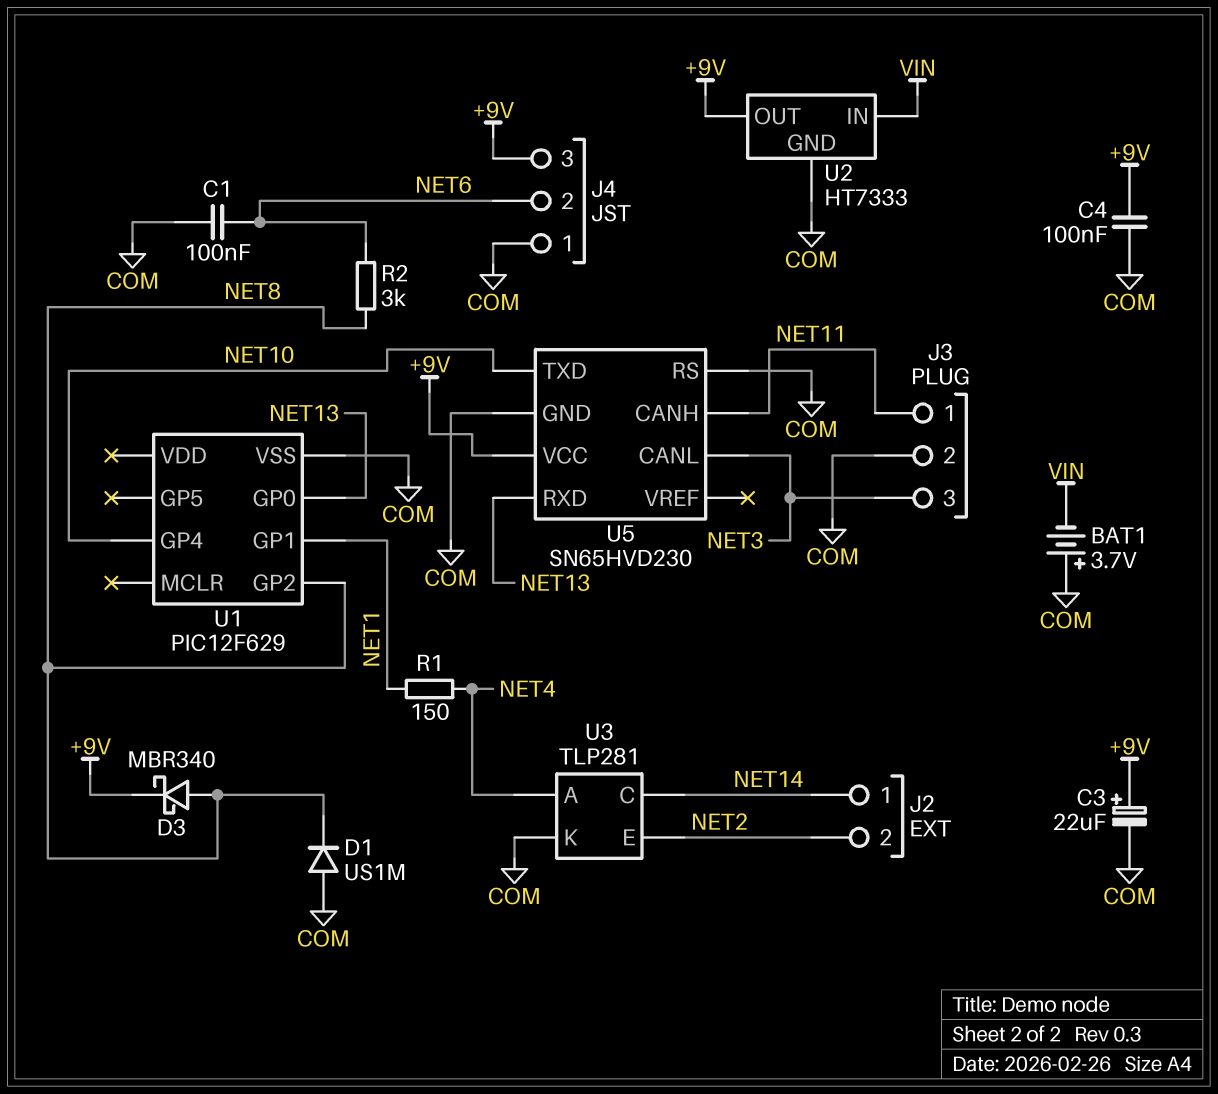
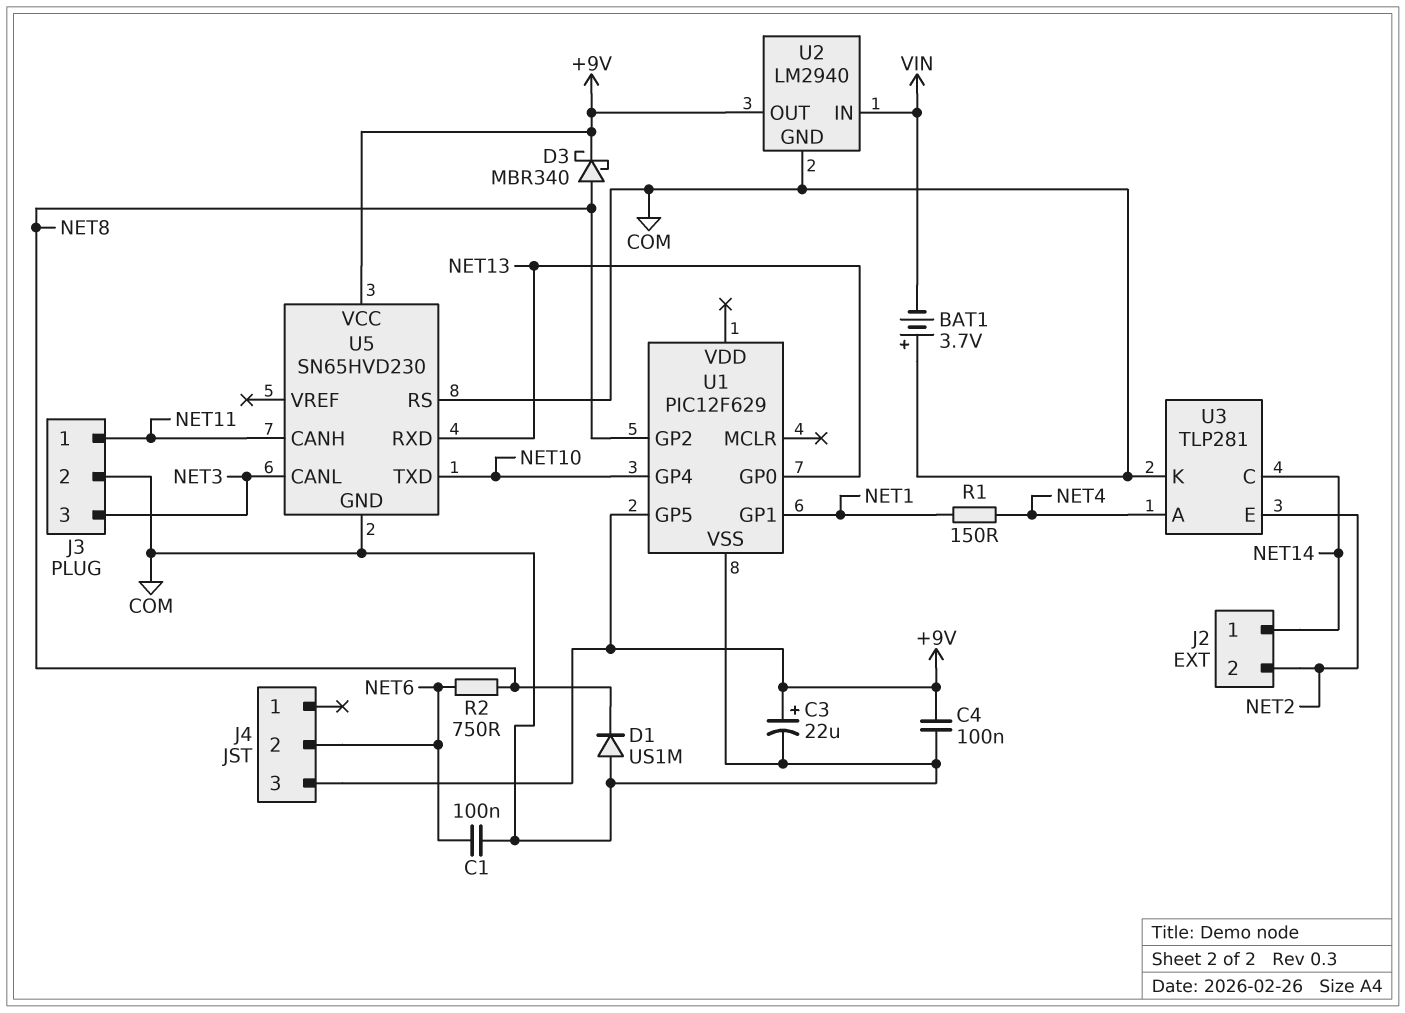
J4 pin 1: COM -> none
R2: 3k (NET6, NET8) -> 750 (NET6, NET8)
U1 pin GP5: none -> +9V
U2: HT7333 -> LM2940

